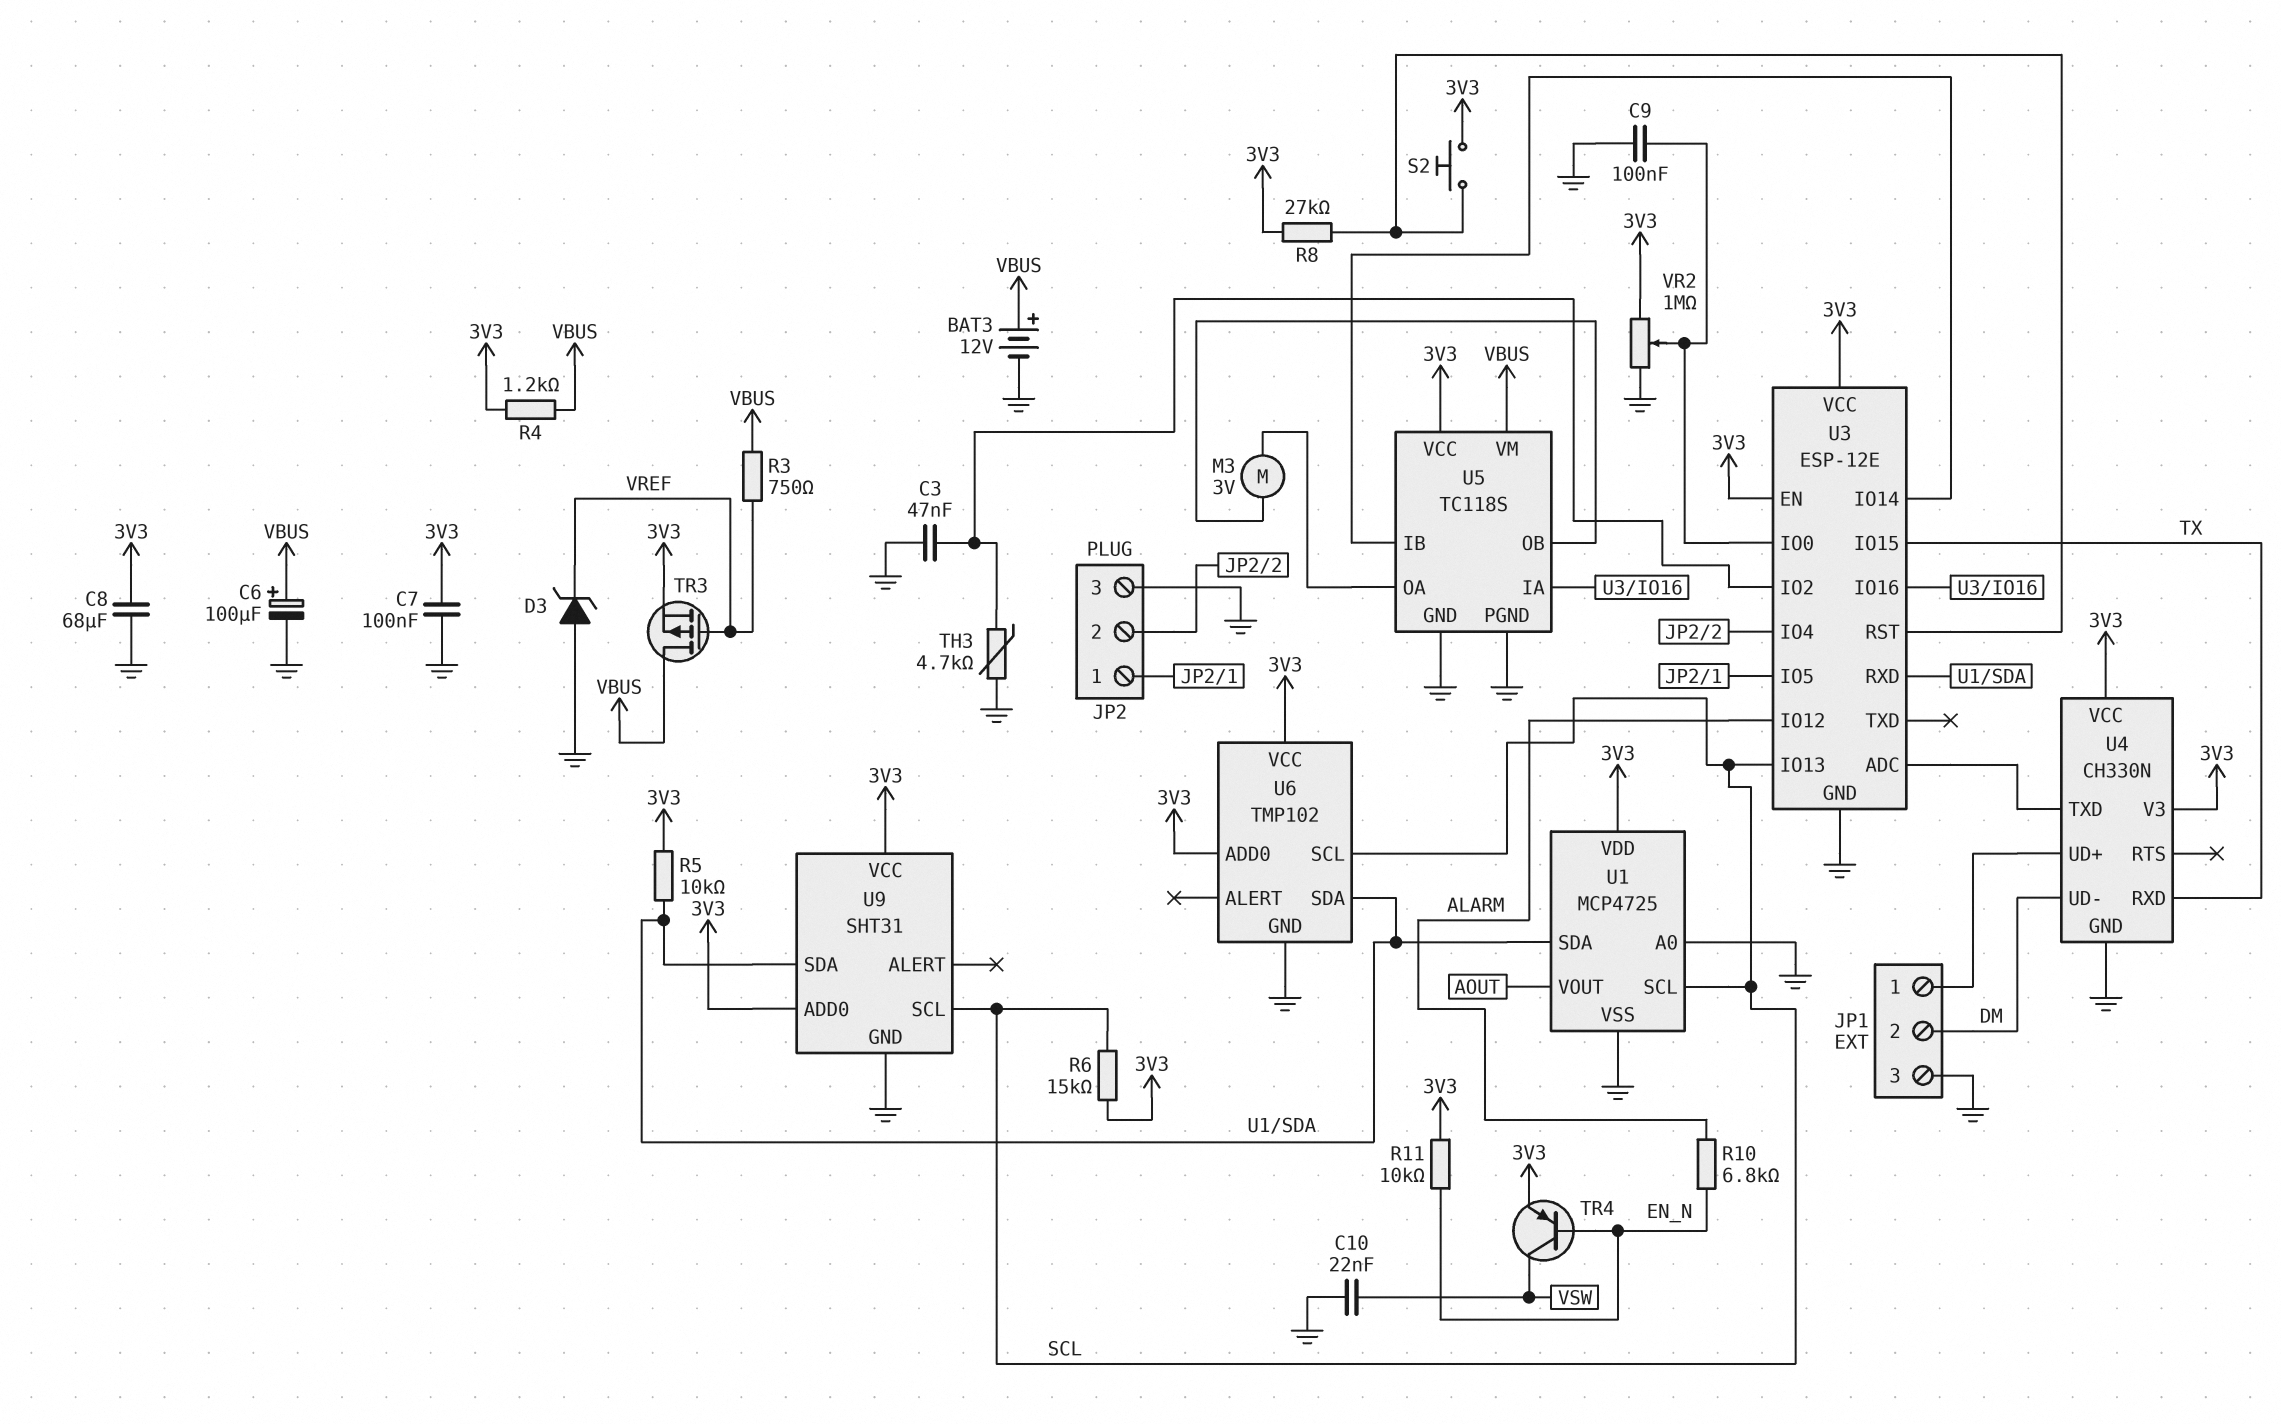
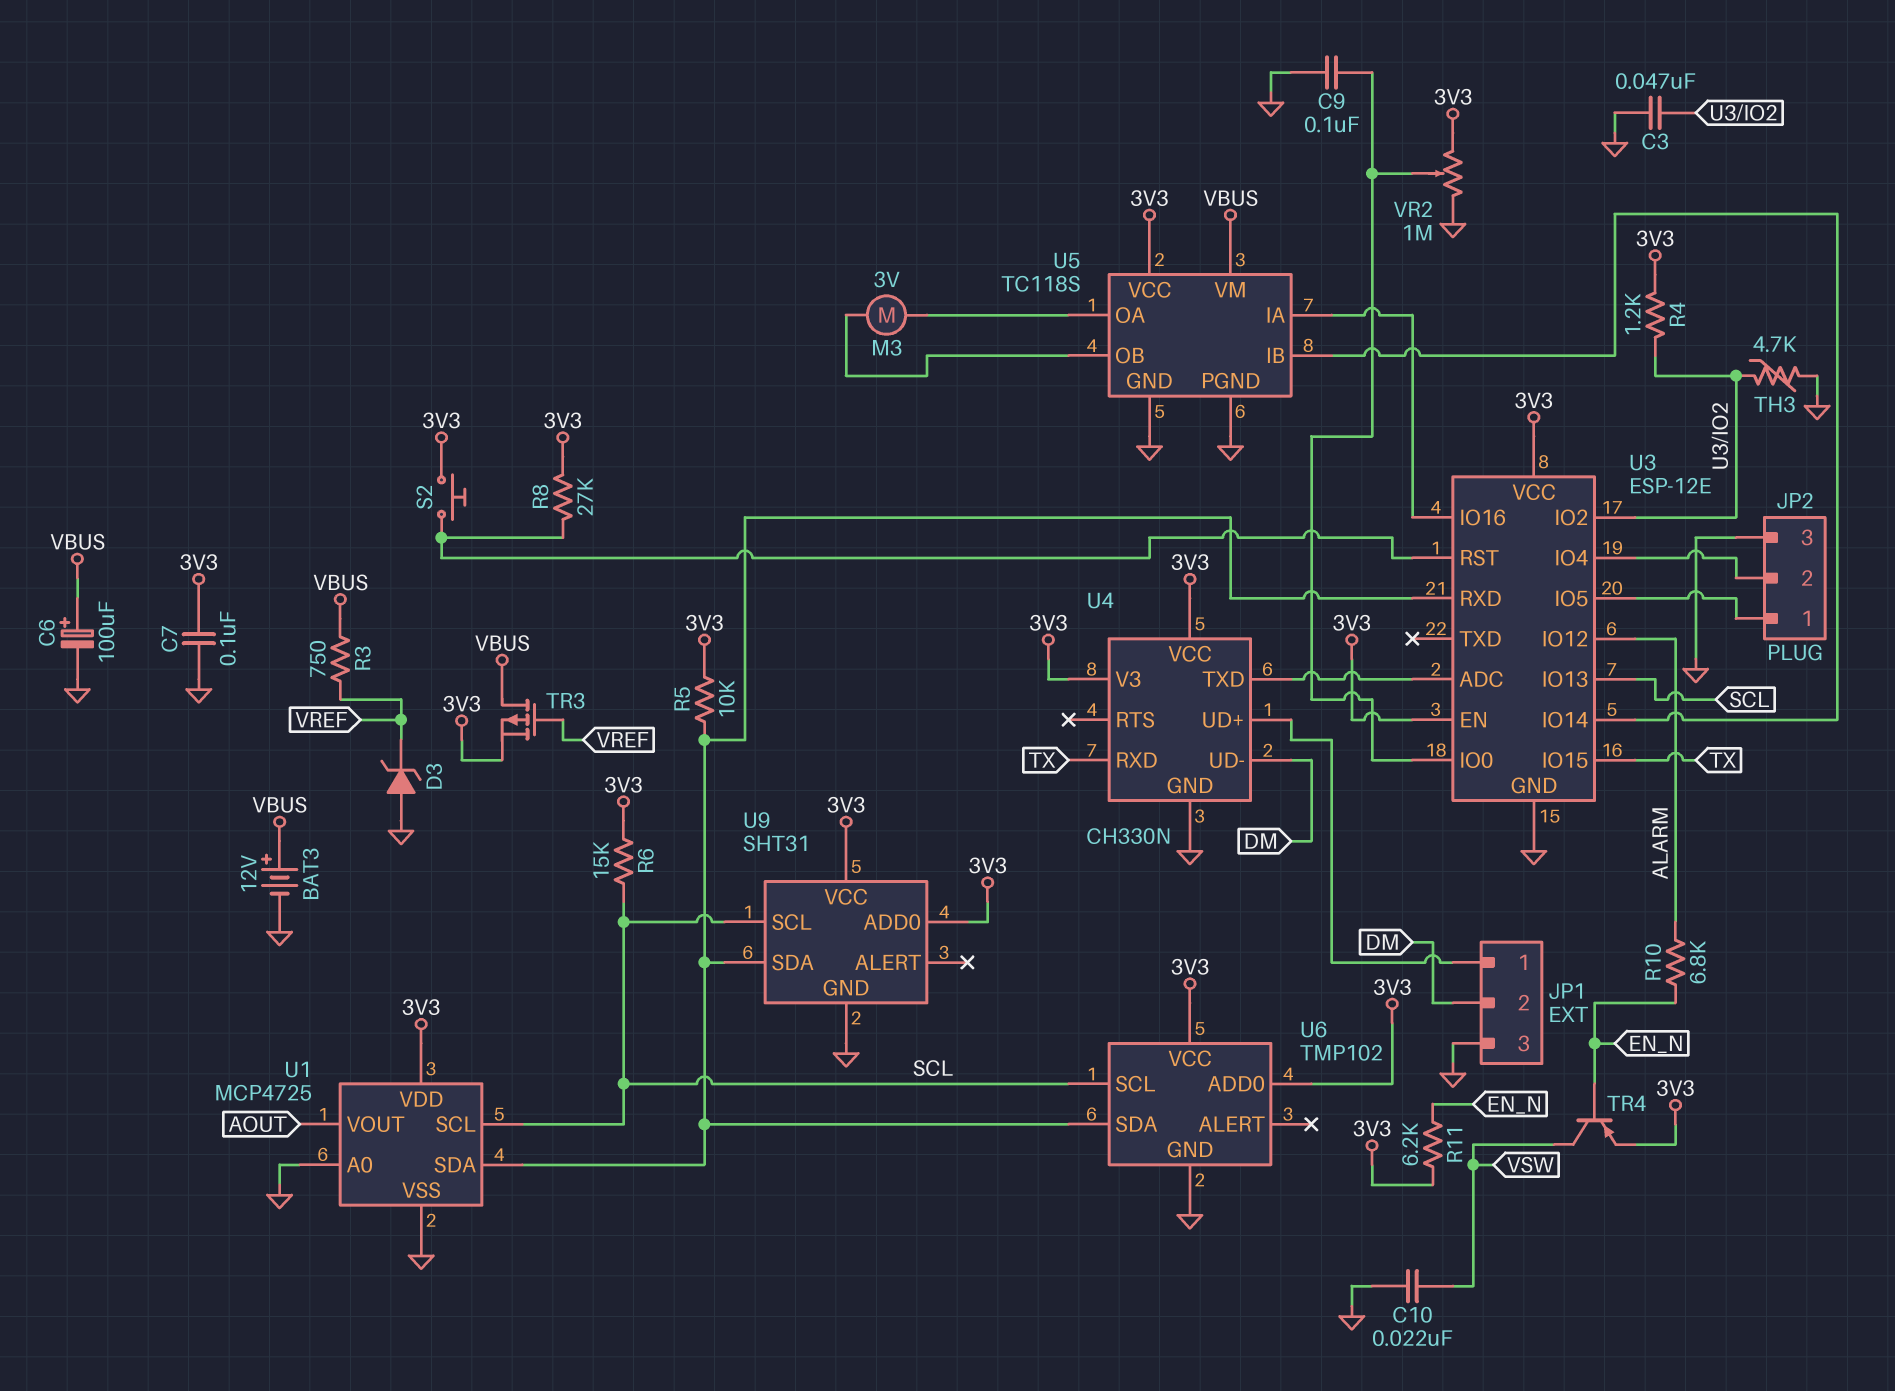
C8: 68uF (3V3, GND) -> none
R4: 1.2k (3V3, VBUS) -> 1.2k (3V3, U3/IO2)
R11: 10k (3V3, EN_N) -> 6.2k (3V3, EN_N)

